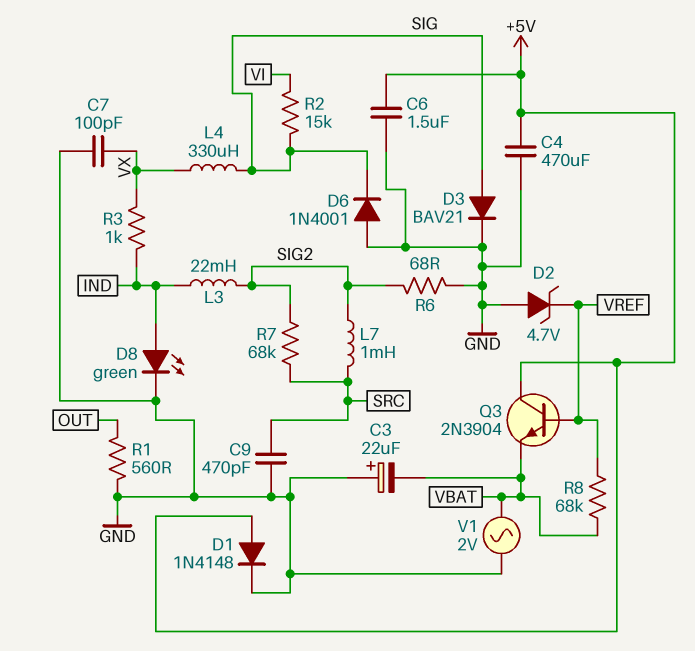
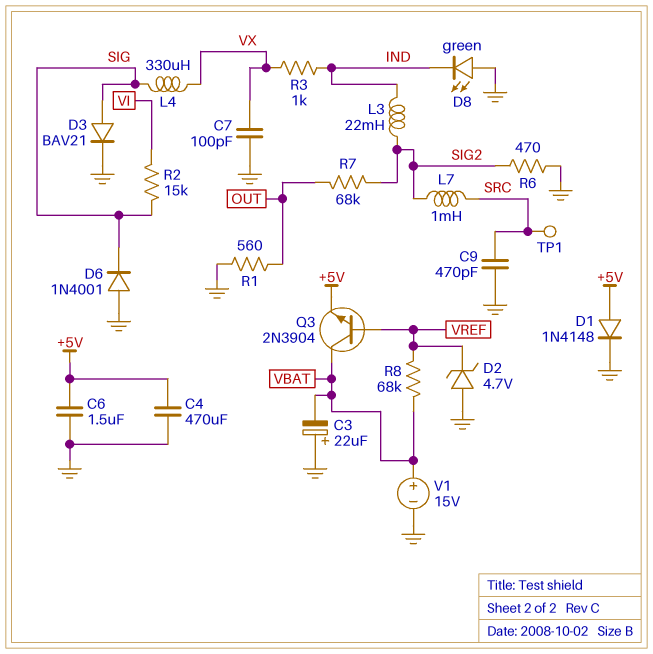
D8: LED green (A IND, K GND) -> LED green (A GND, K IND)
Q3: NPN 2N3904 (B VREF, C +5V, E VBAT) -> NPN 2N3904 (B VREF, C VBAT, E +5V)
R6: 68 (GND, SIG2) -> 470 (GND, SIG2)
R7: 68k (SIG2, SRC) -> 68k (OUT, SIG2)
TP1: none -> test point (SRC)
V1: AC 2V (GND, VBAT) -> 15V (plus VBAT, minus GND)

